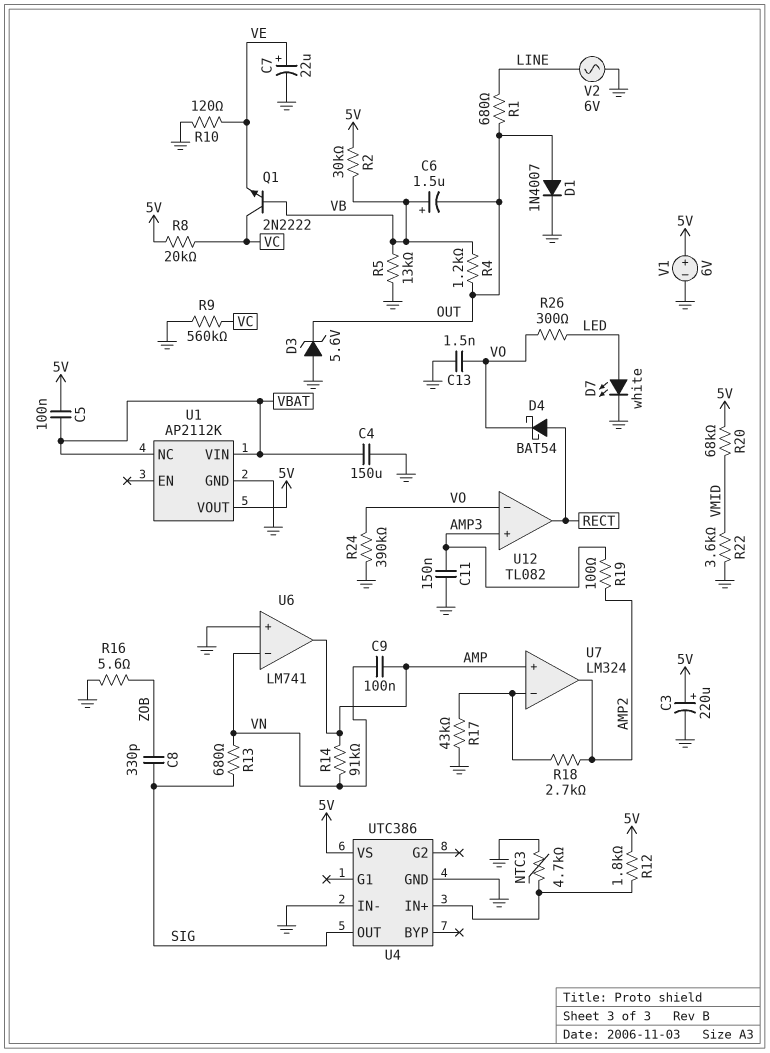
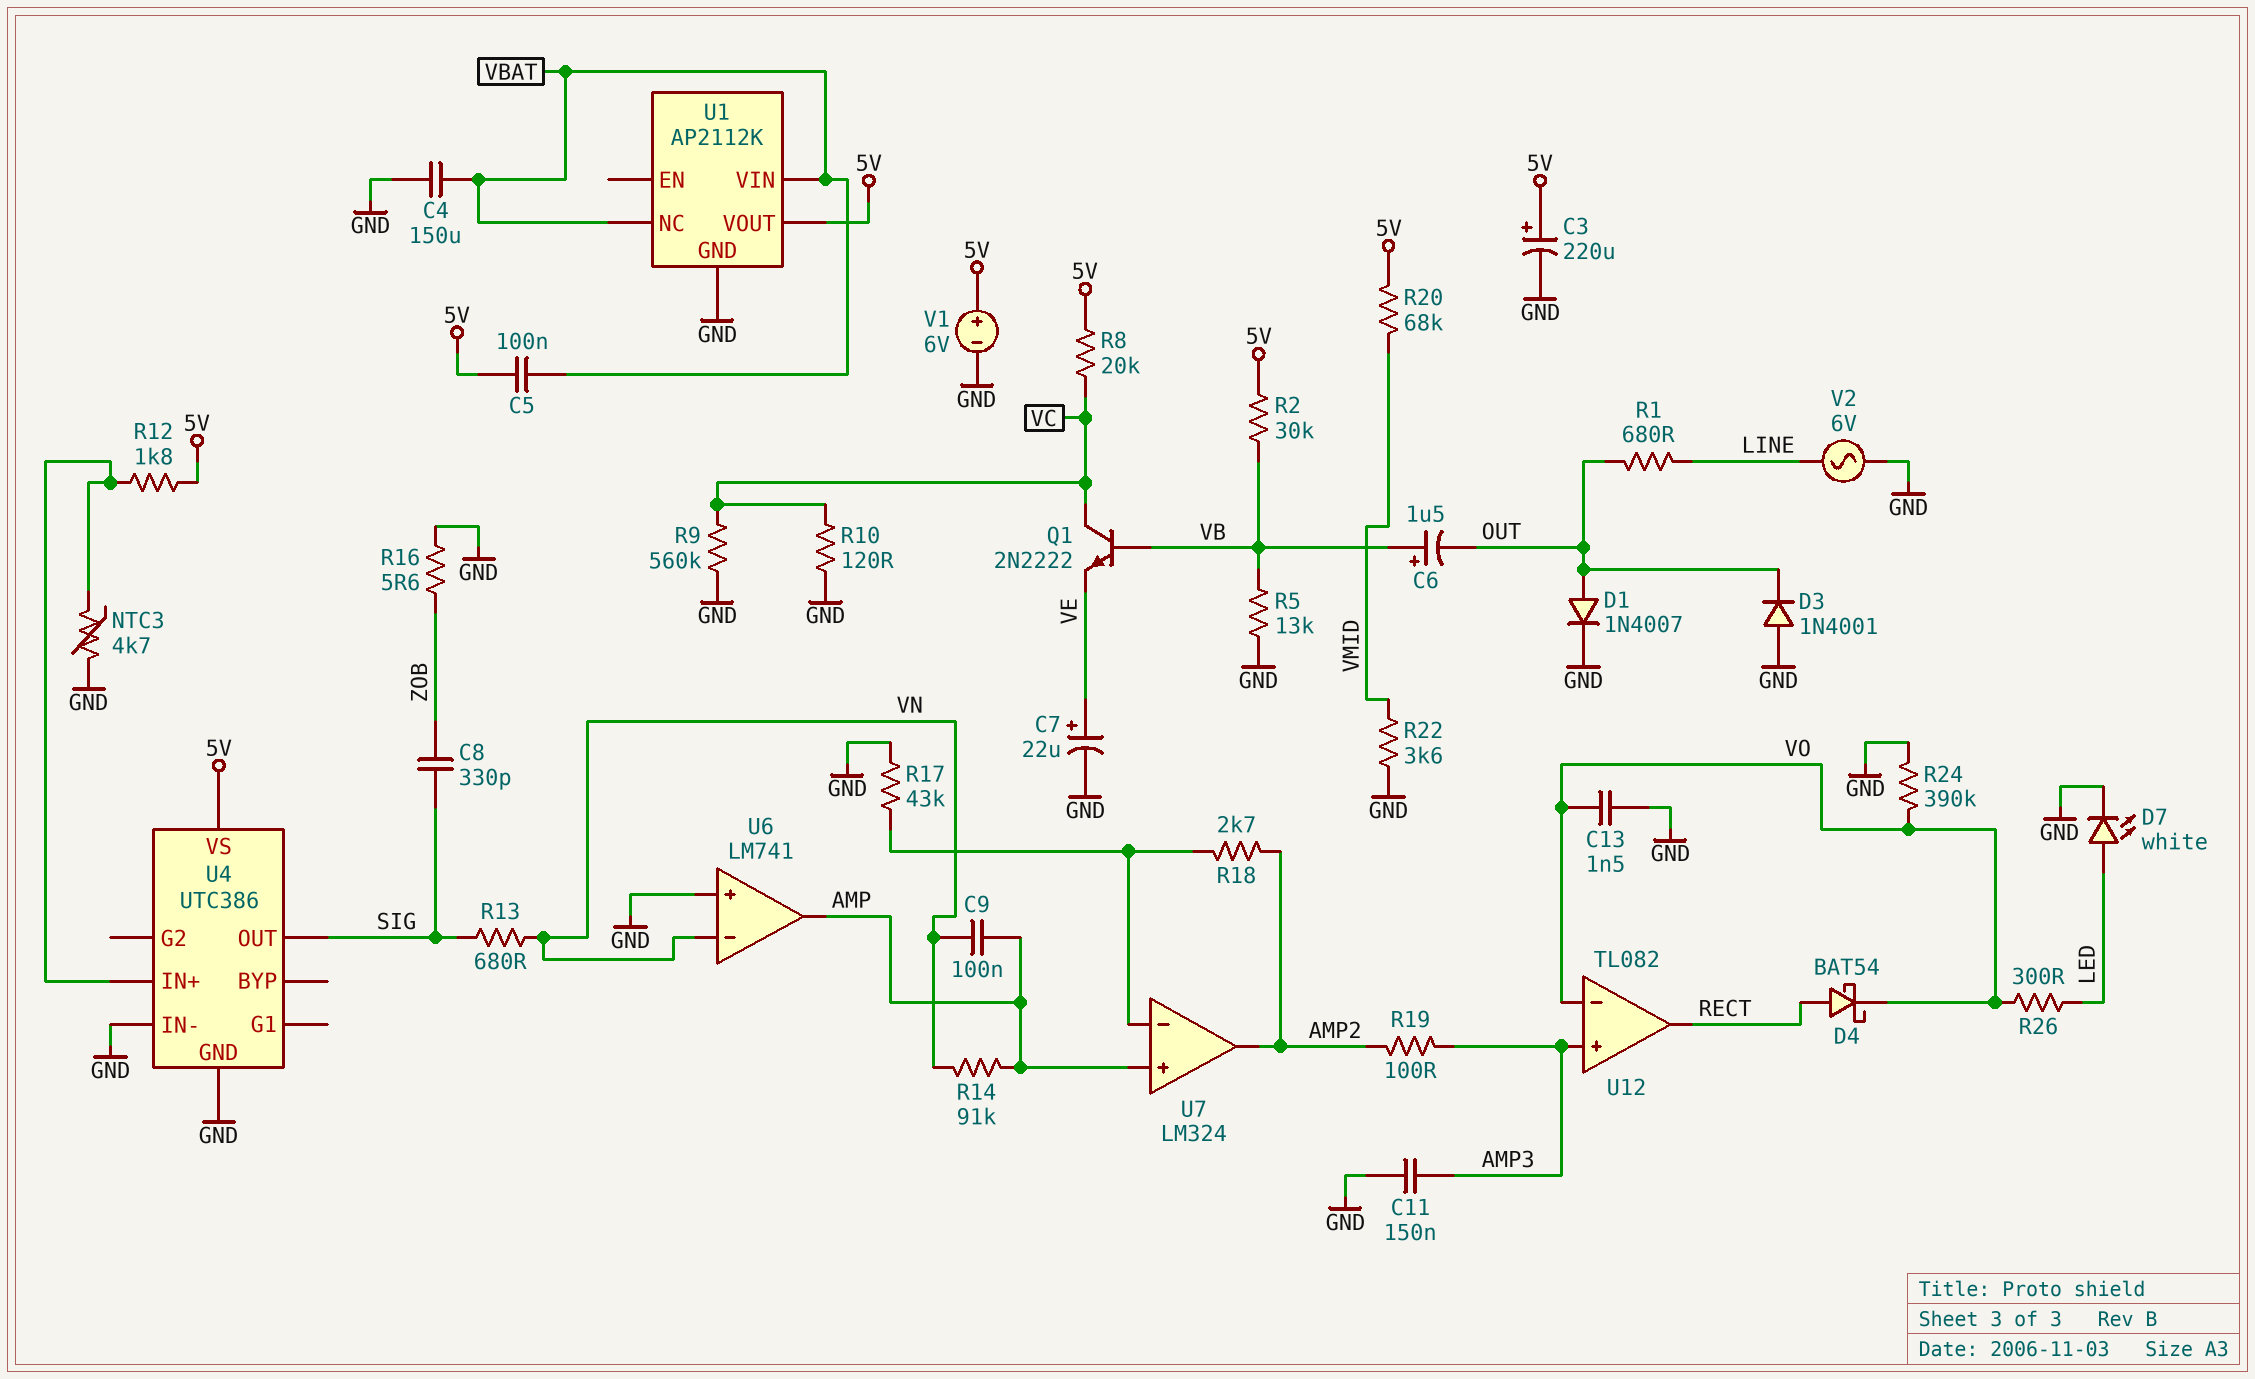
D3: zener 5.6V (A GND, K OUT) -> diode 1N4001 (A GND, K OUT)
R4: 1.2k (OUT, VB) -> none
R10: 120 (GND, VE) -> 120 (GND, VC)

